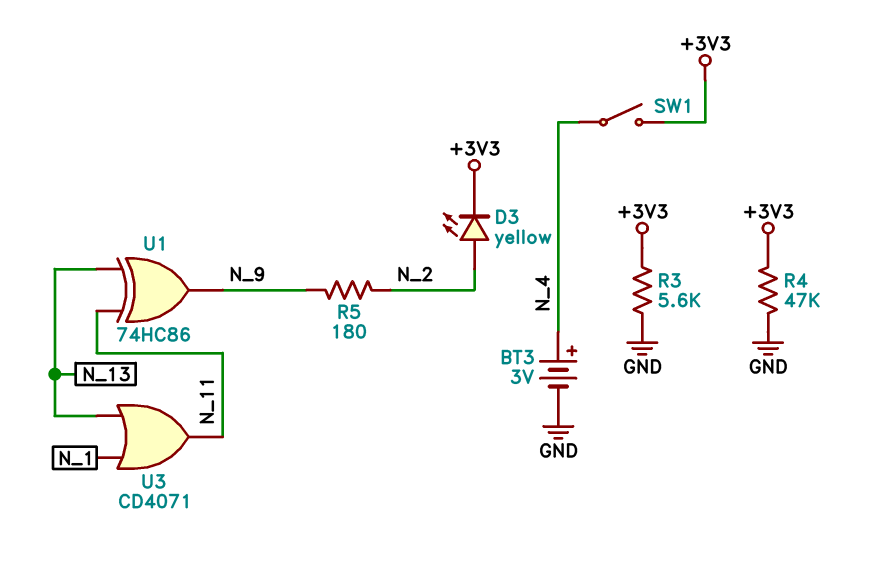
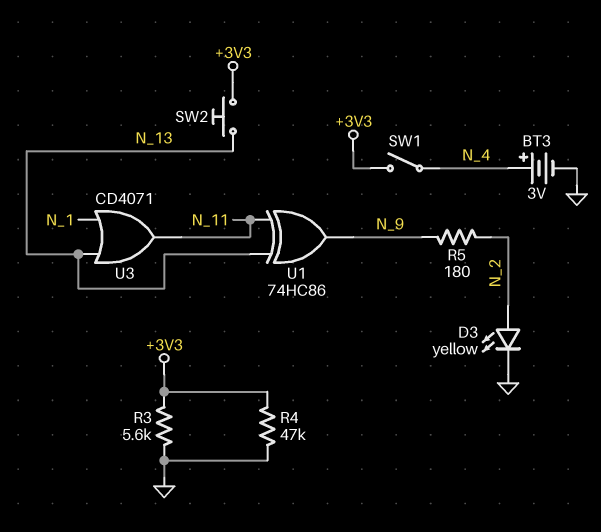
D3: LED yellow (A N_2, K +3V3) -> LED yellow (A N_2, K GND)
SW2: none -> button (+3V3, N_13)

